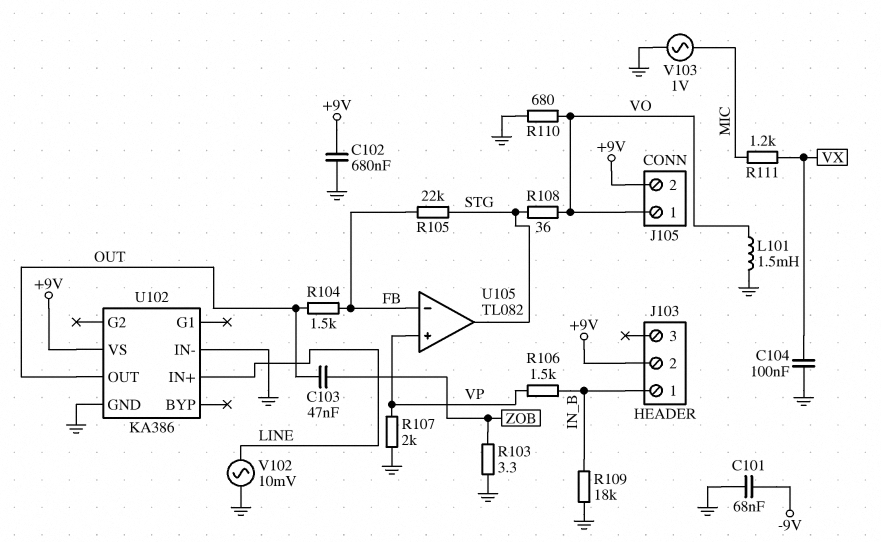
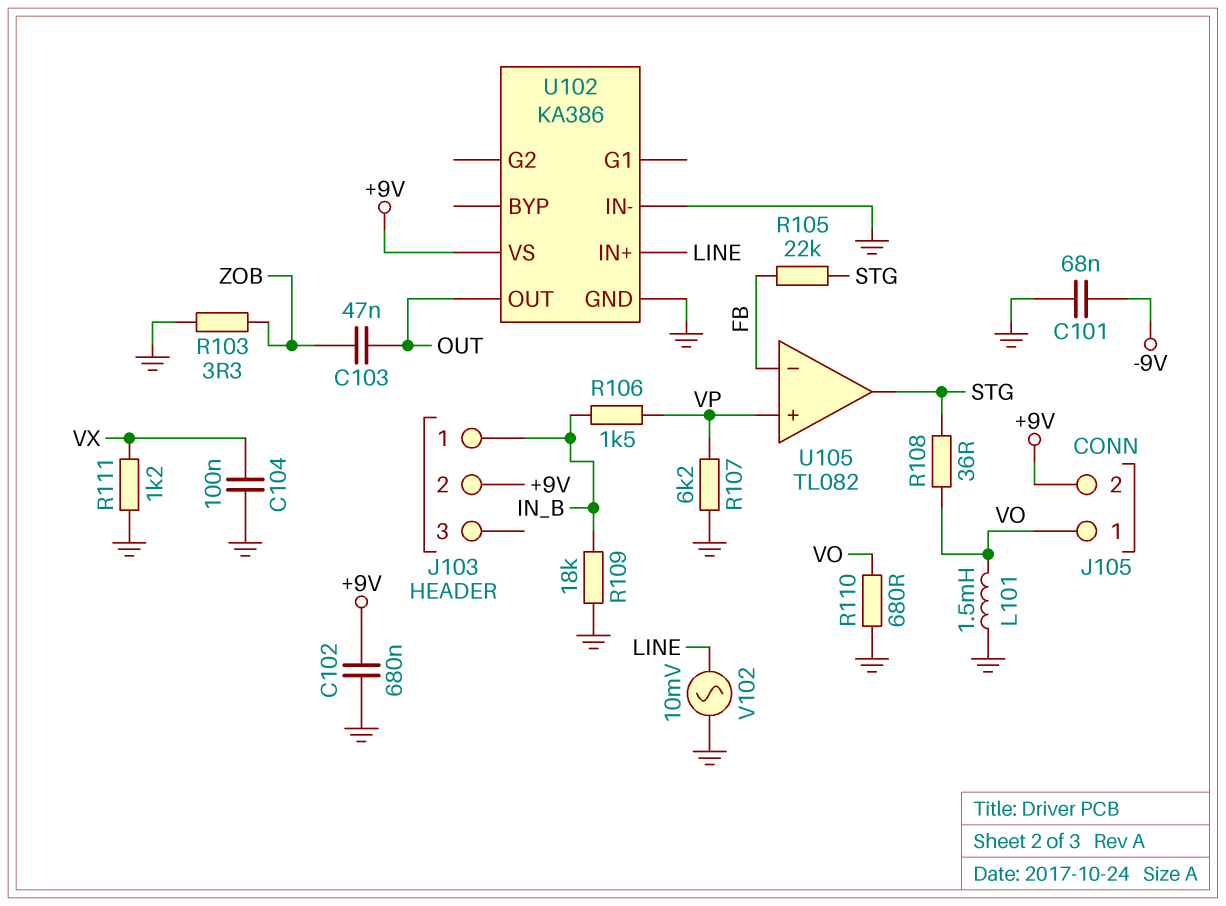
R104: 1.5k (FB, OUT) -> none
R107: 2k (GND, VP) -> 6.2k (GND, VP)
R111: 1.2k (MIC, VX) -> 1.2k (GND, VX)
V103: AC 1V (GND, MIC) -> none

